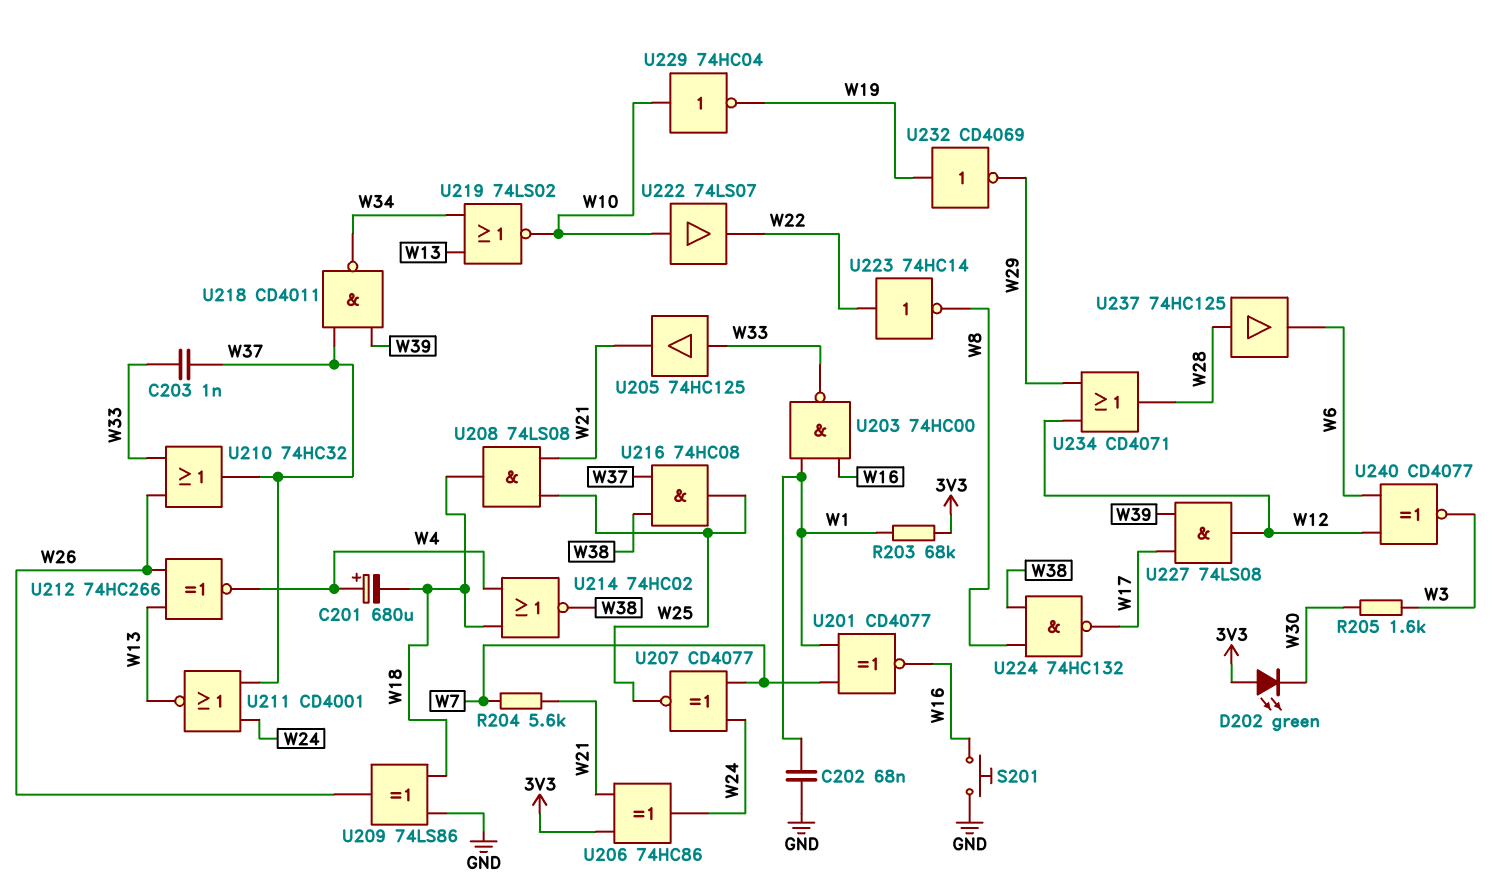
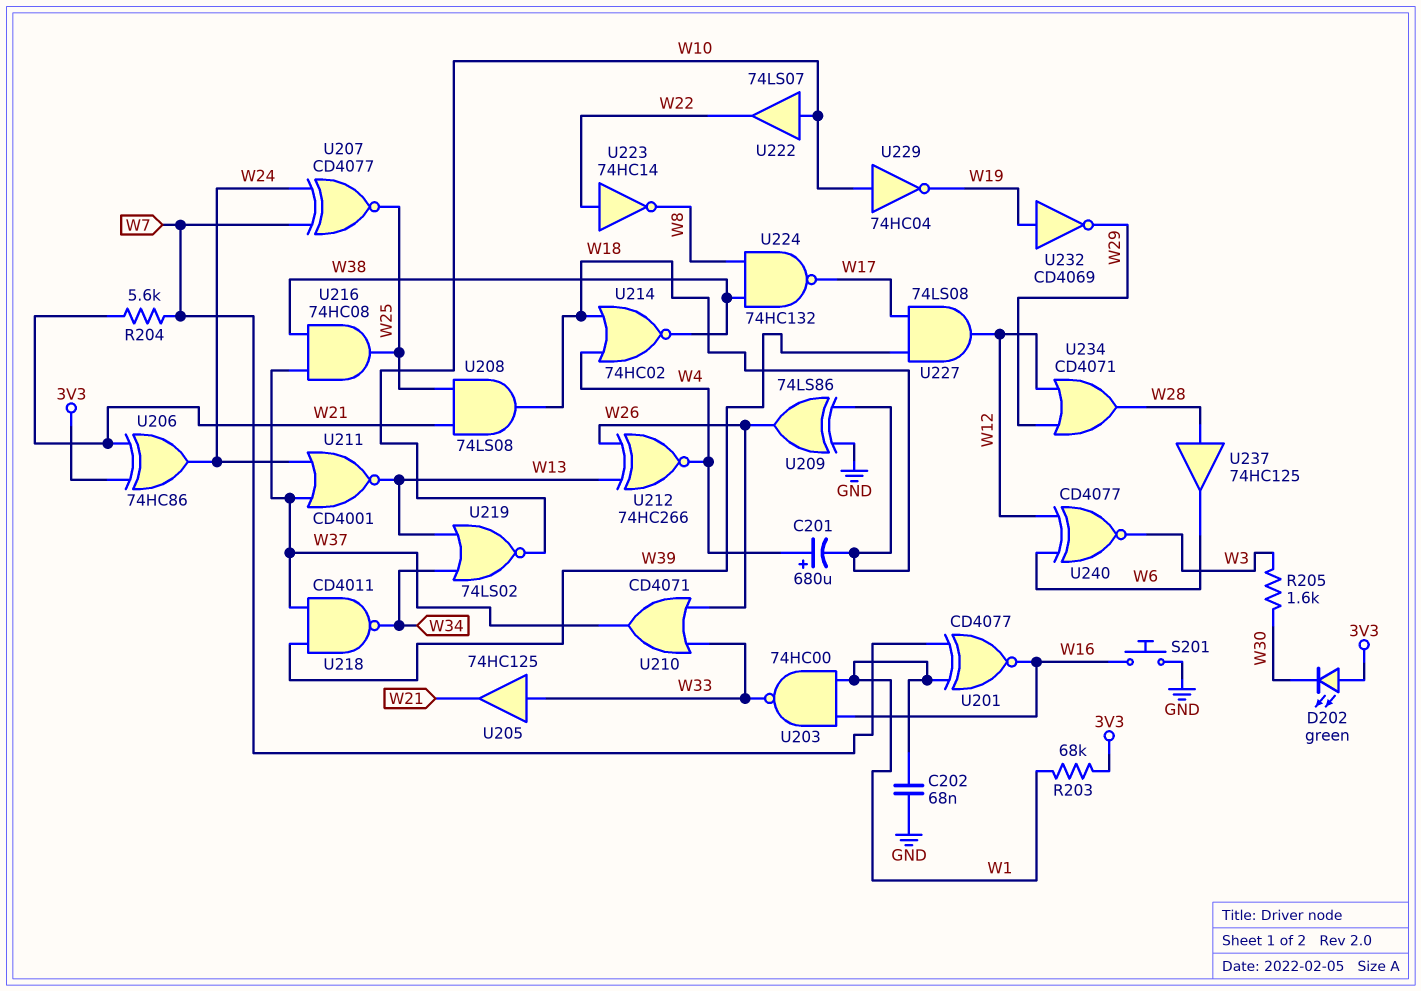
C203: 1nF (W33, W37) -> none
U210: OR 74HC32 (in W26, in W33, out W37) -> OR CD4071 (in W26, in W33, out W37)

